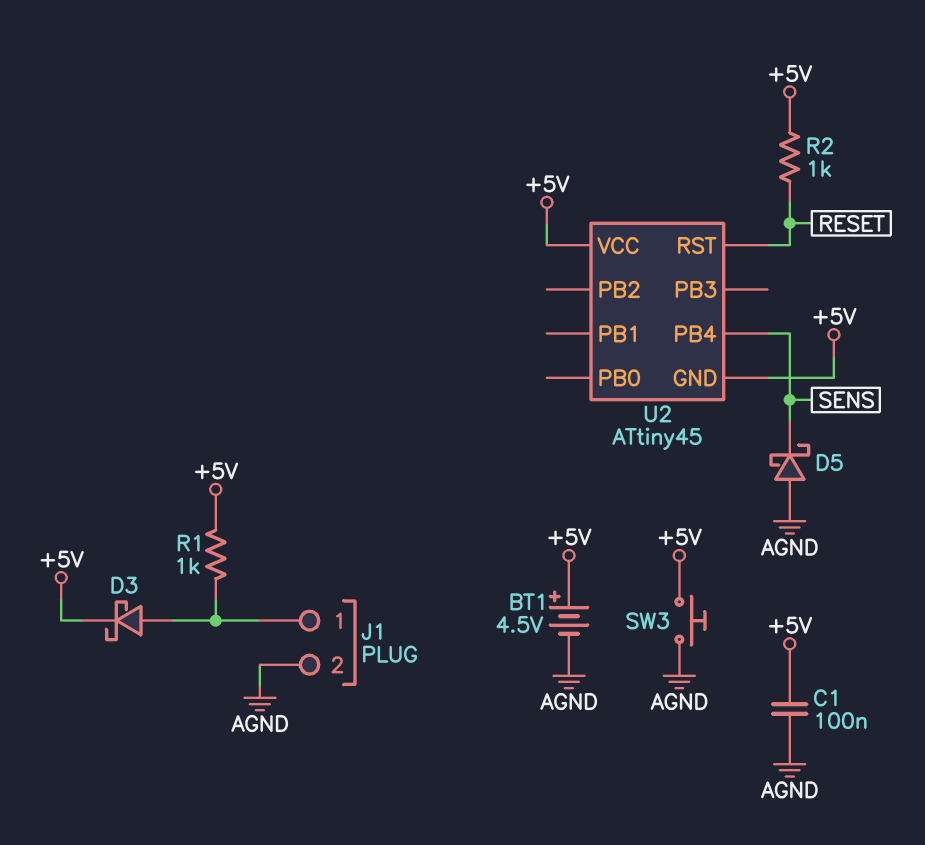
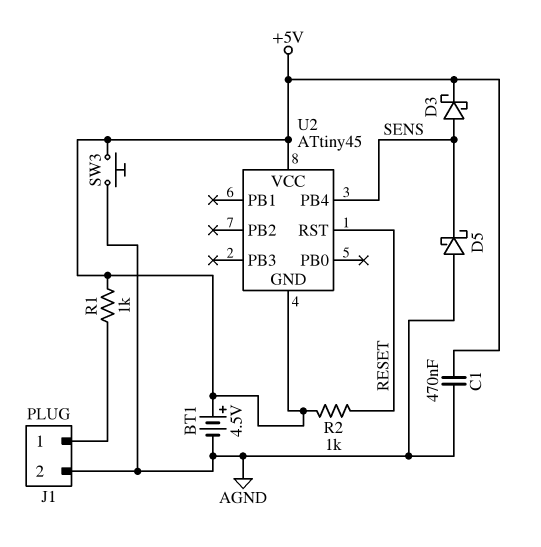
C1: 100nF (+5V, AGND) -> 470nF (+5V, AGND)
D3: schottky (A J1/1, K +5V) -> schottky (A SENS, K +5V)

